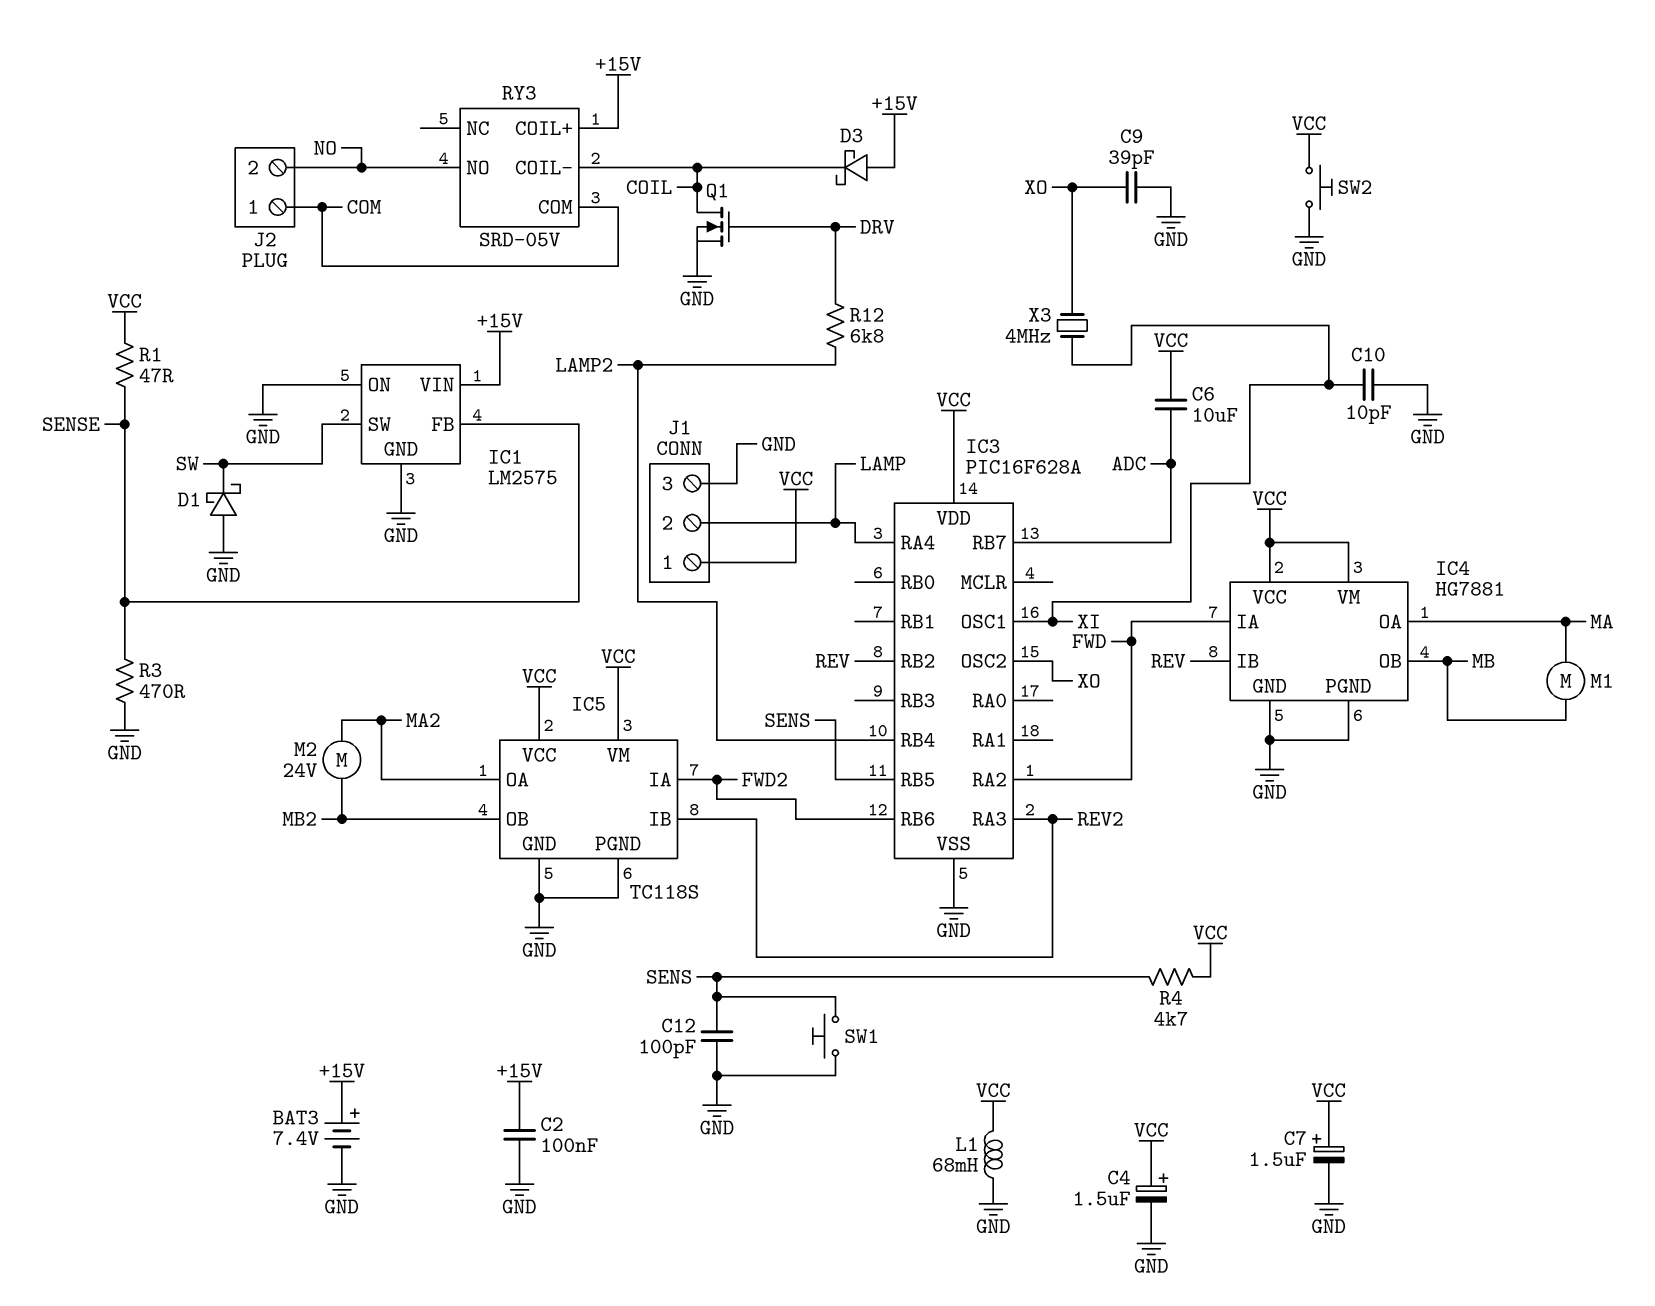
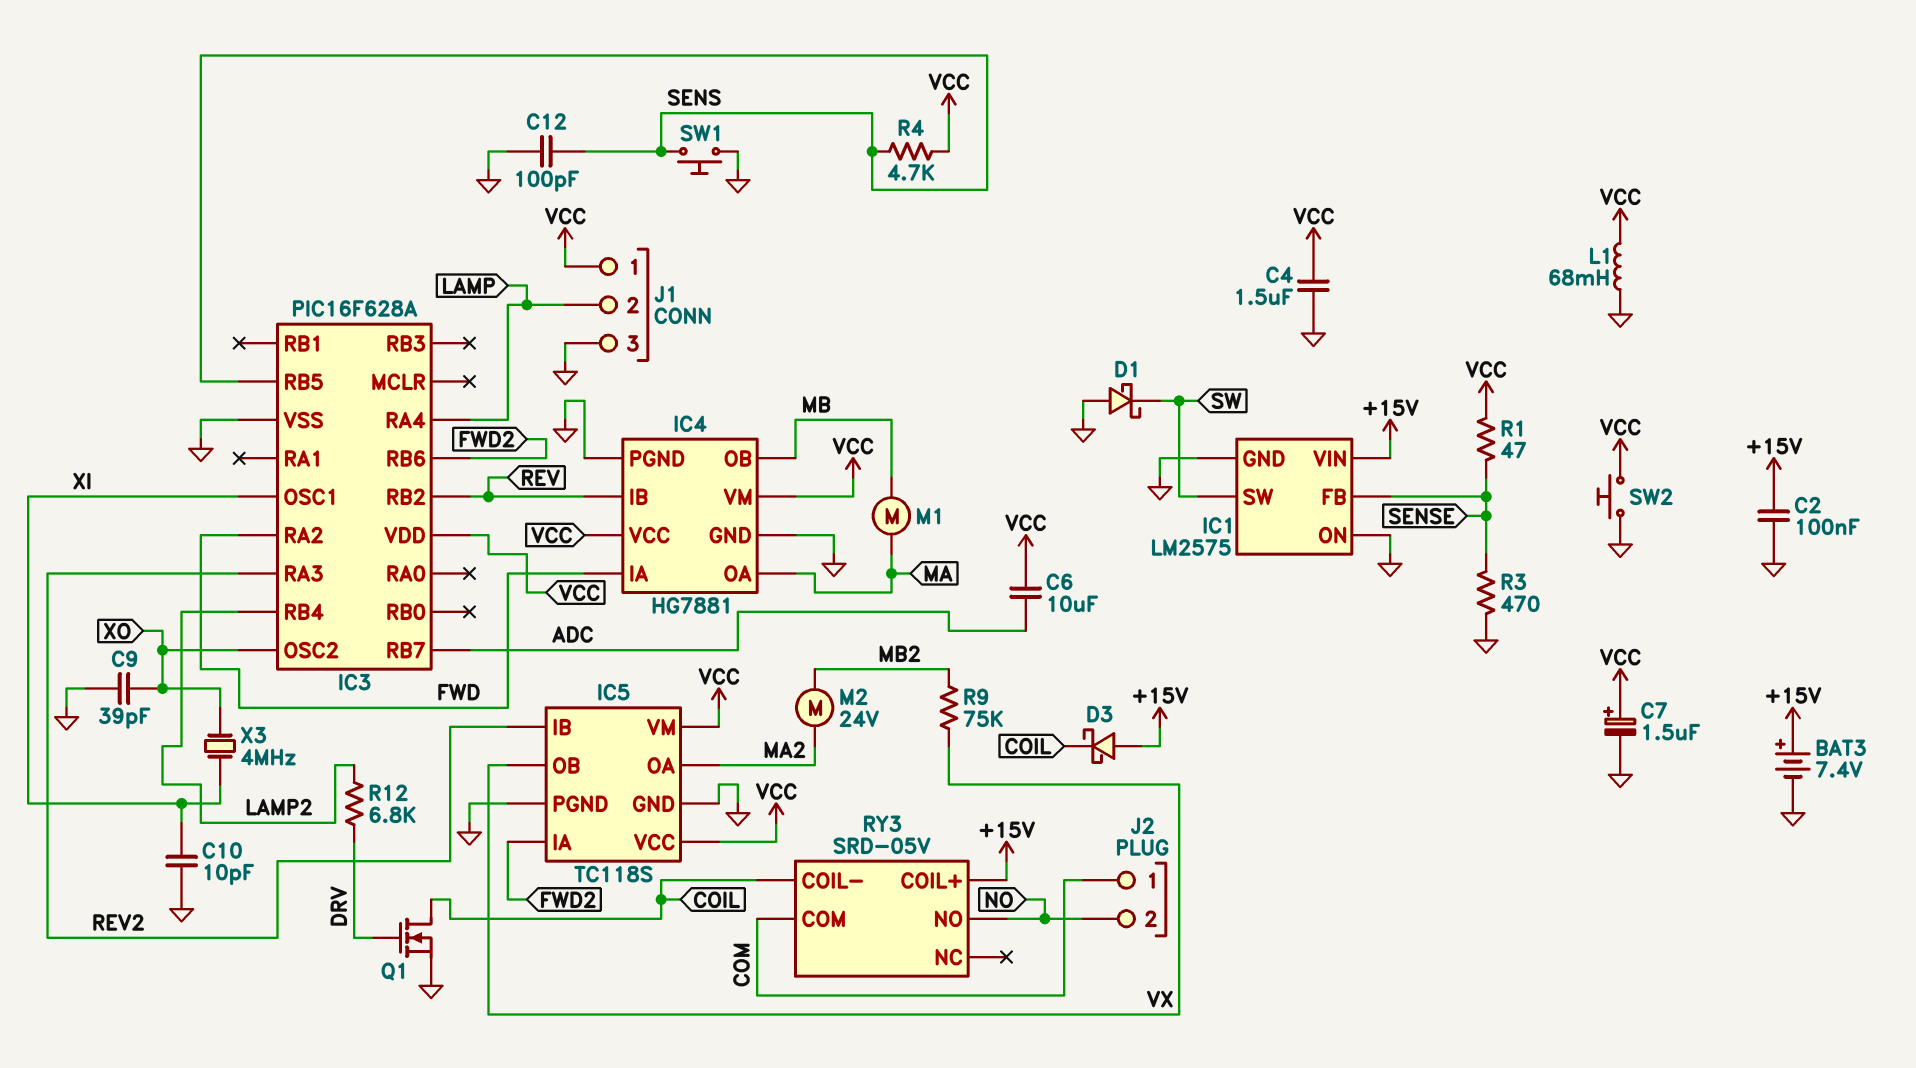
C4: 1.5uF (plus VCC, minus GND) -> 1.5uF (GND, VCC)
IC5 pin OB: MB2 -> VX
R9: none -> 75k (MB2, VX)

